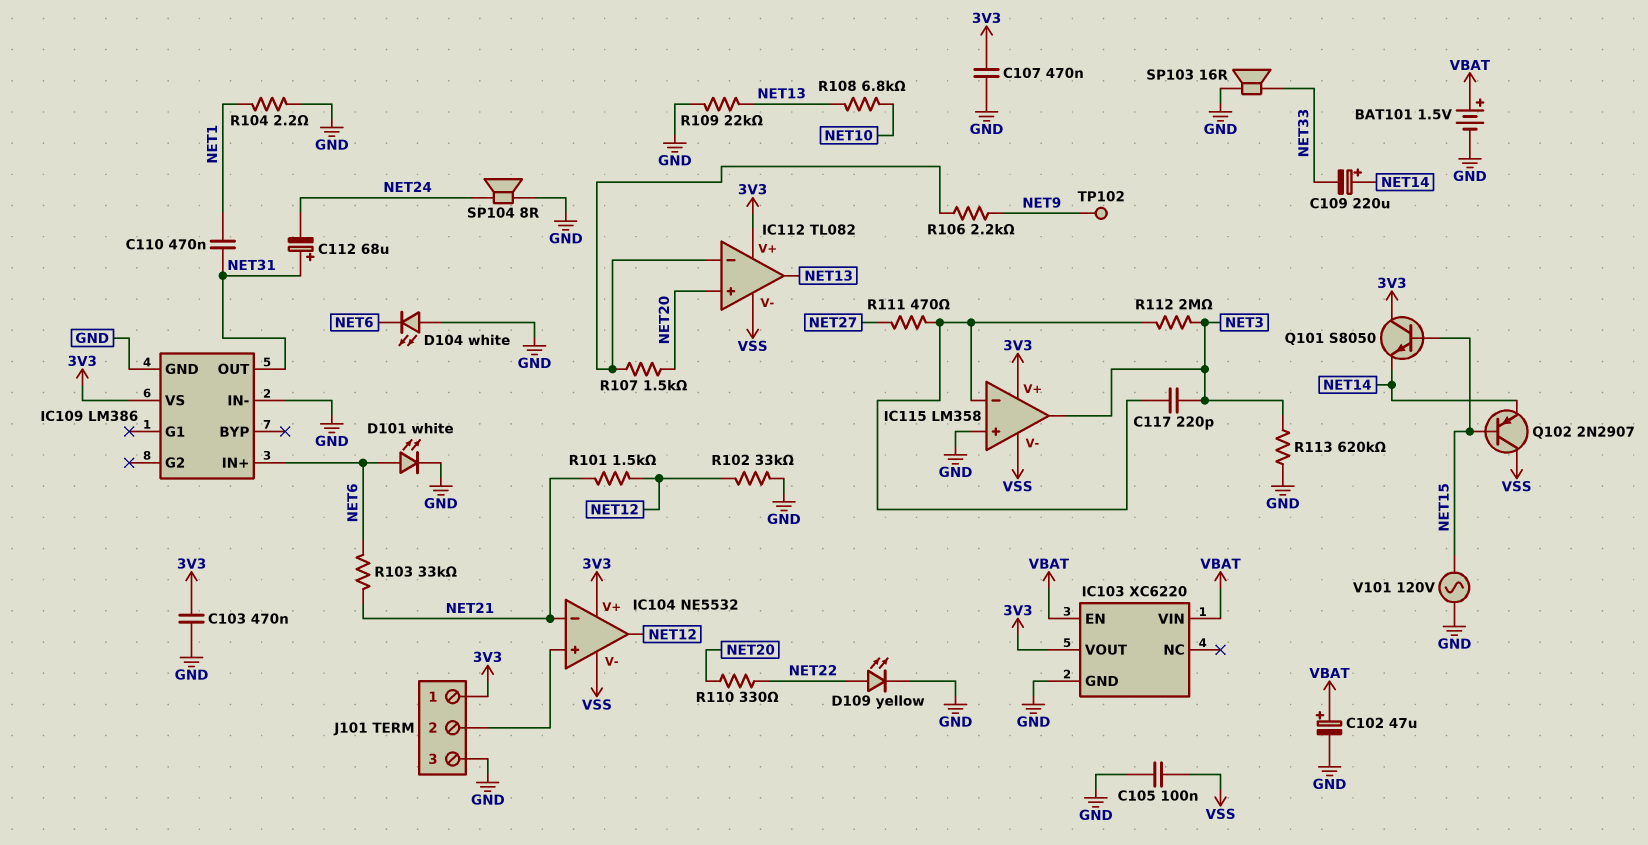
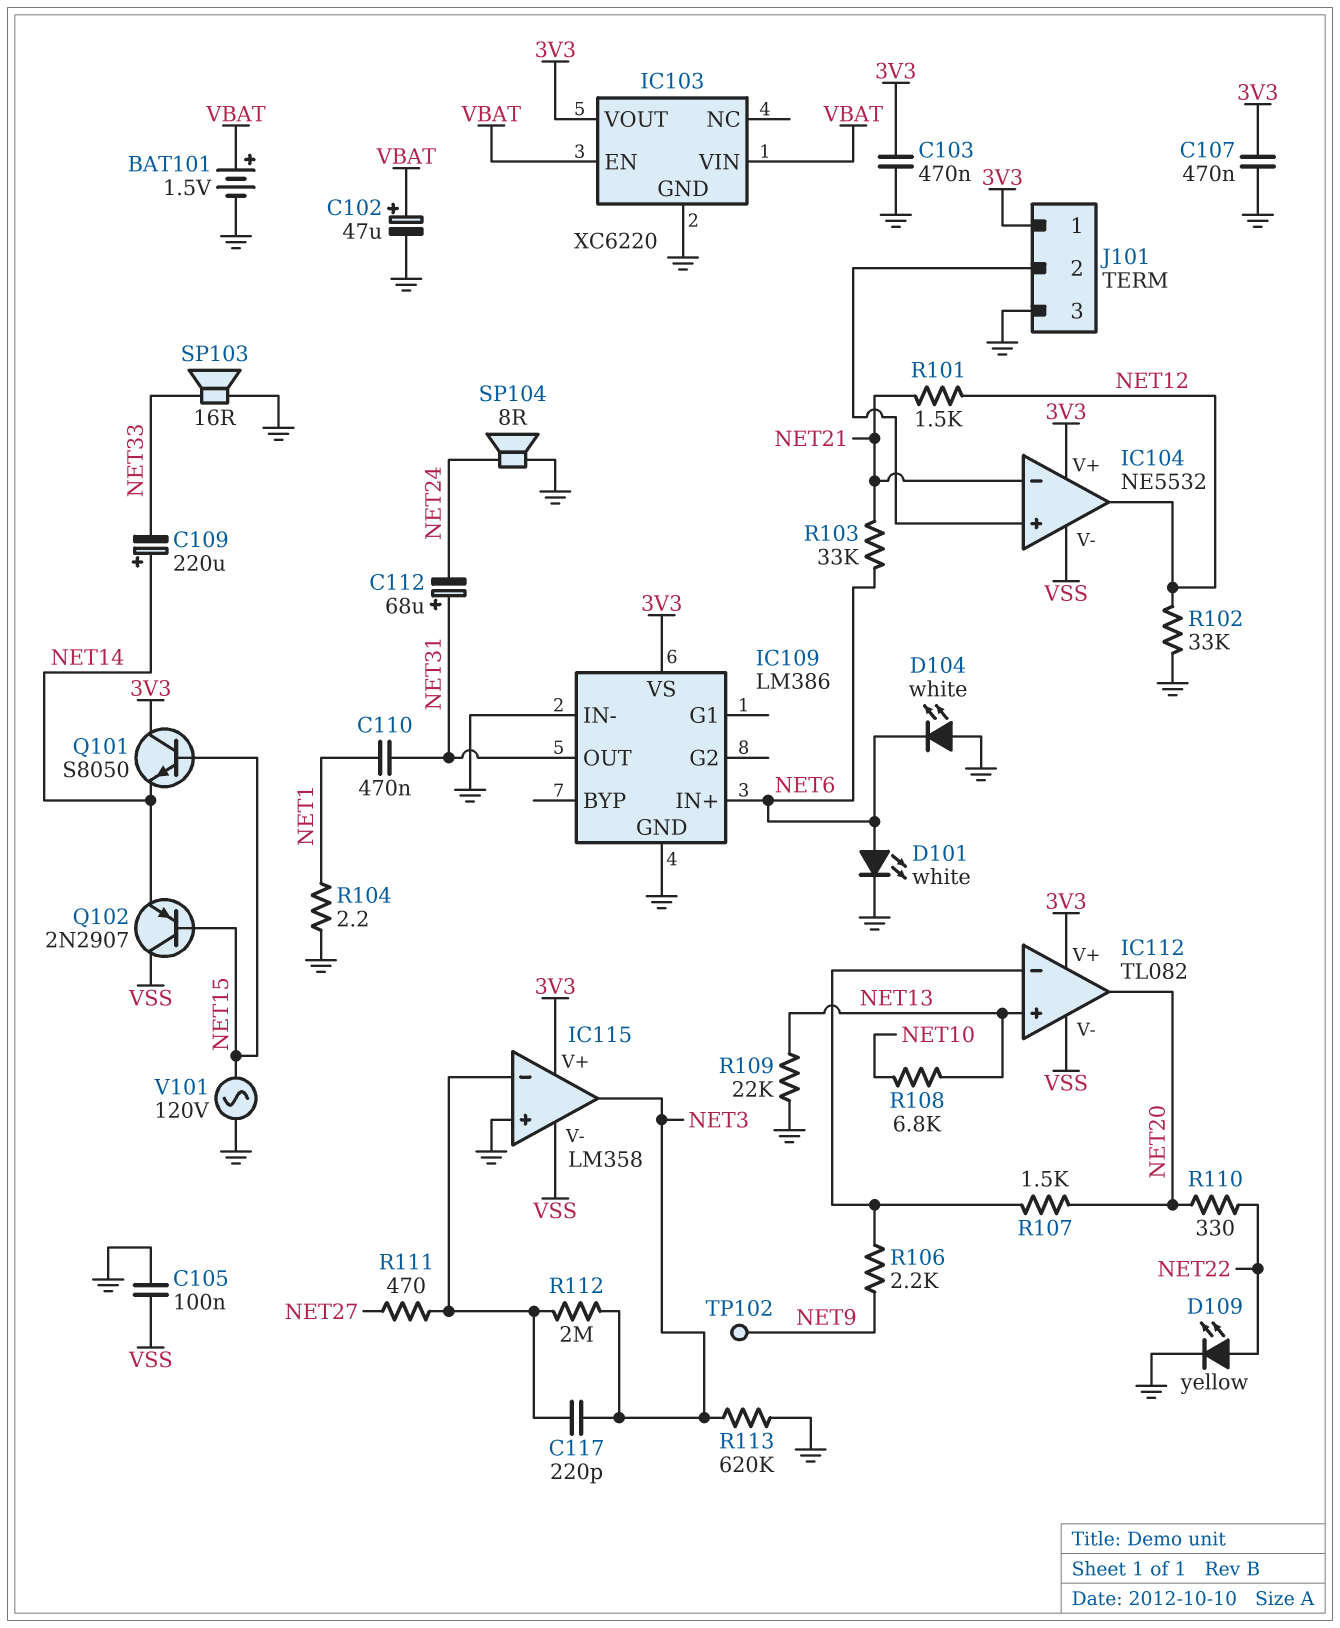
IC112 pin in+: NET20 -> NET13
IC112 pin out: NET13 -> NET20

